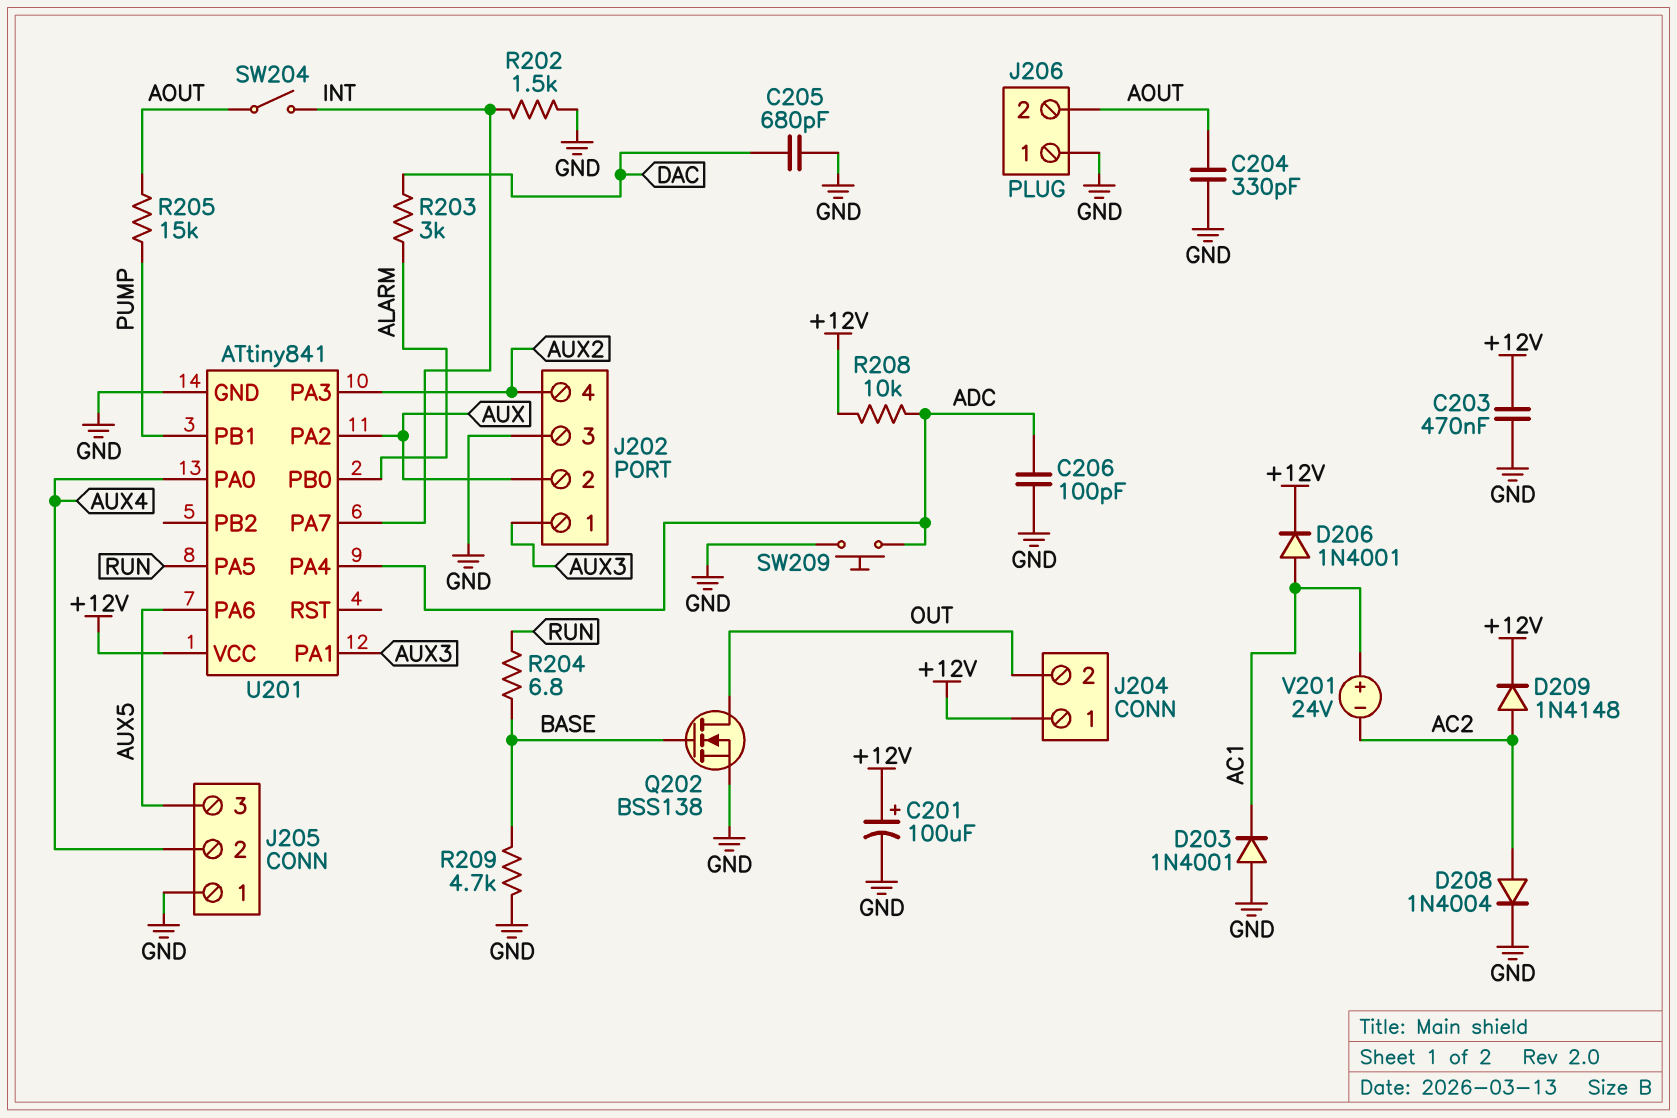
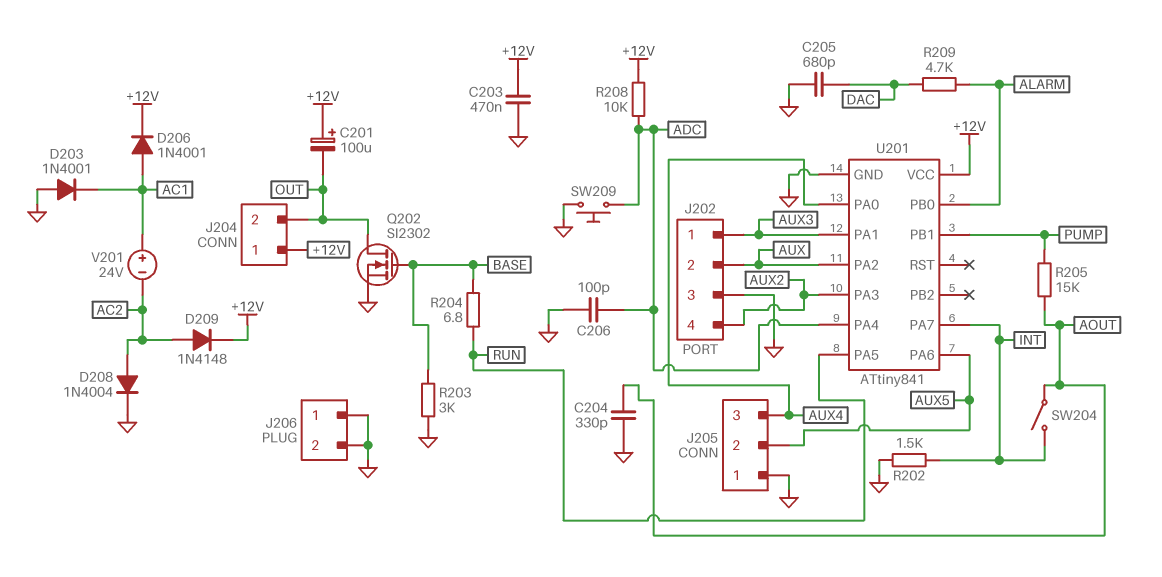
C201: 100uF (plus +12V, minus GND) -> 100uF (plus +12V, minus OUT)
J205 pin 2: AUX4 -> AUX5
J205 pin 3: AUX5 -> AUX4
J206 pin 2: AOUT -> GND
Q202: NMOS BSS138 (G BASE, D OUT, S GND) -> NMOS SI2302 (G BASE, D OUT, S GND)
R203: 3k (ALARM, DAC) -> 3k (BASE, GND)
R209: 4.7k (BASE, GND) -> 4.7k (ALARM, DAC)

